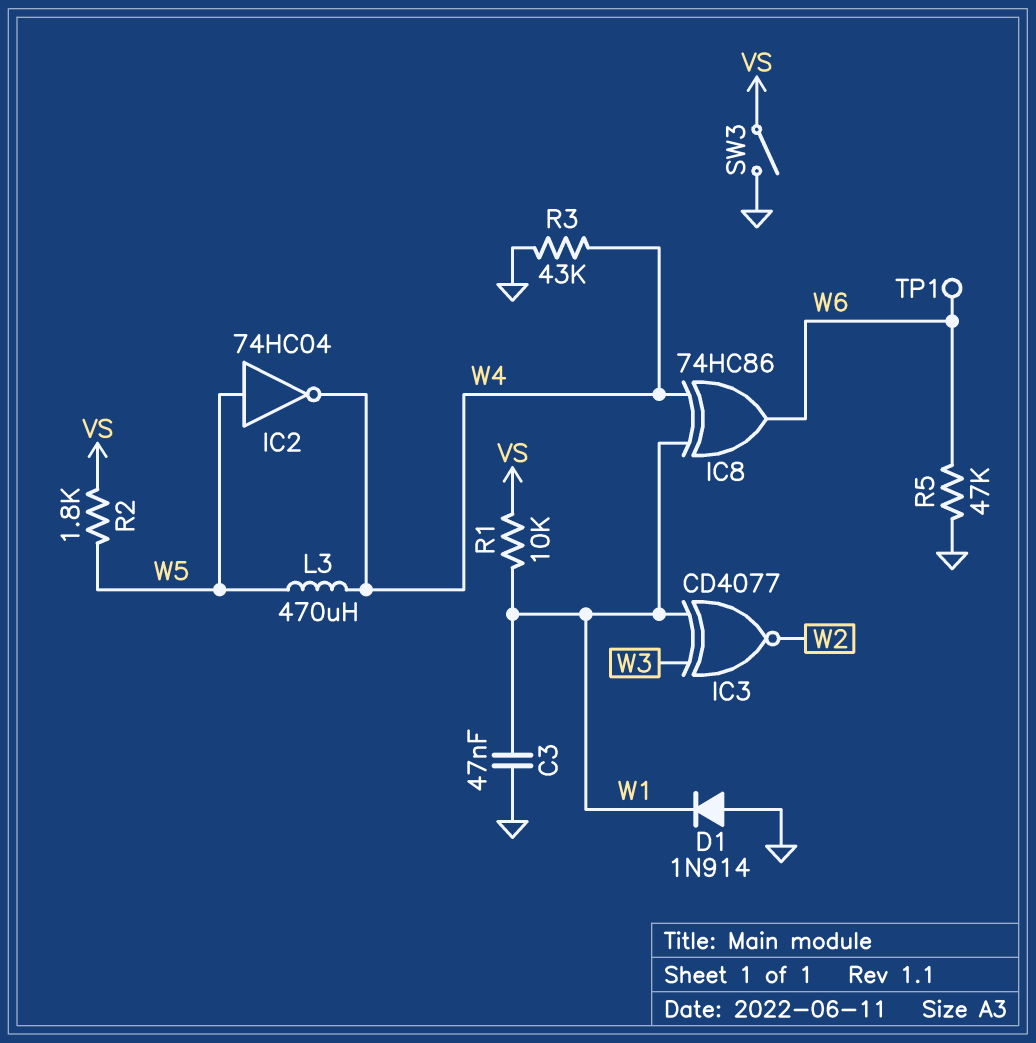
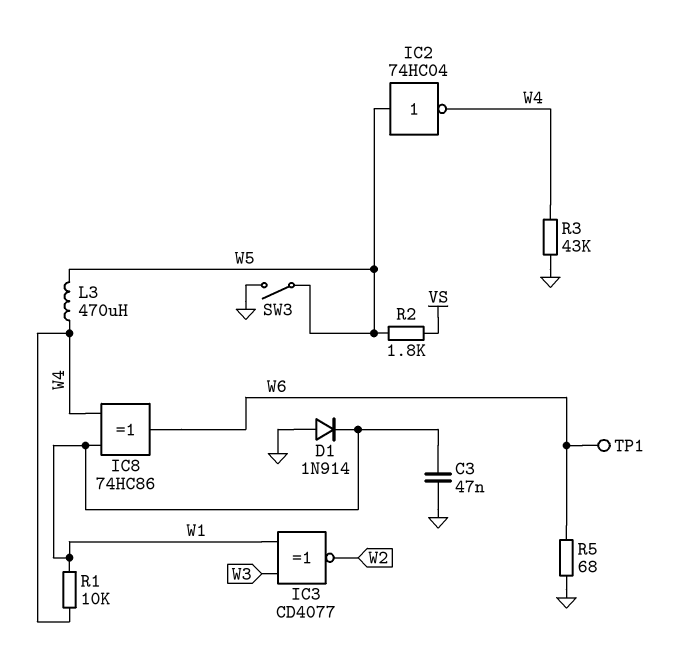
R1: 10k (VS, W1) -> 10k (W1, W4)
R5: 47k (GND, W6) -> 68 (GND, W6)
SW3: switch (GND, VS) -> switch (GND, W5)

